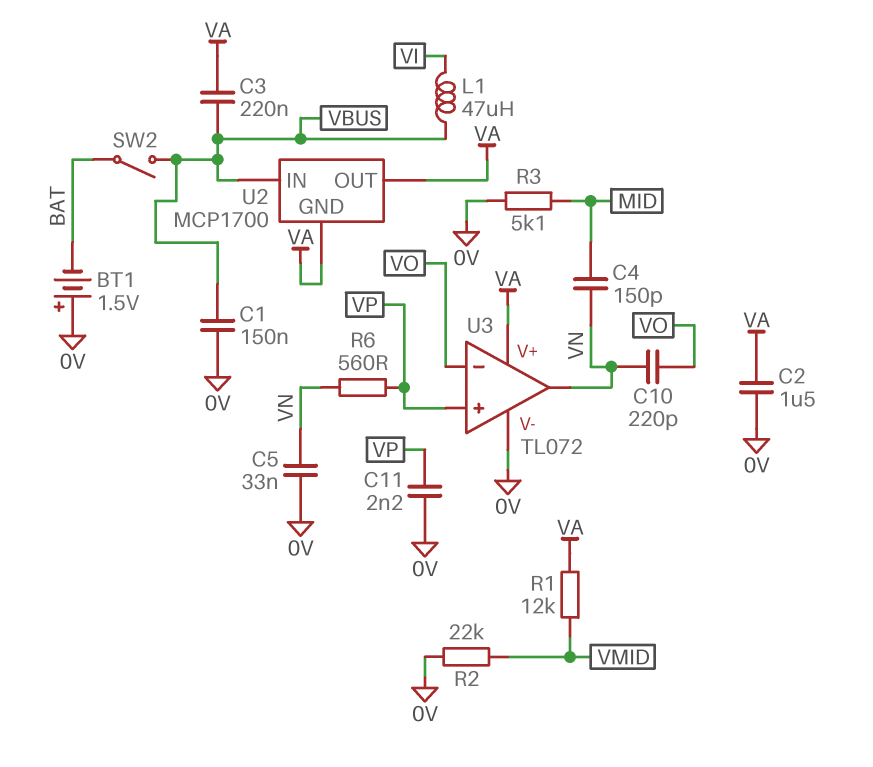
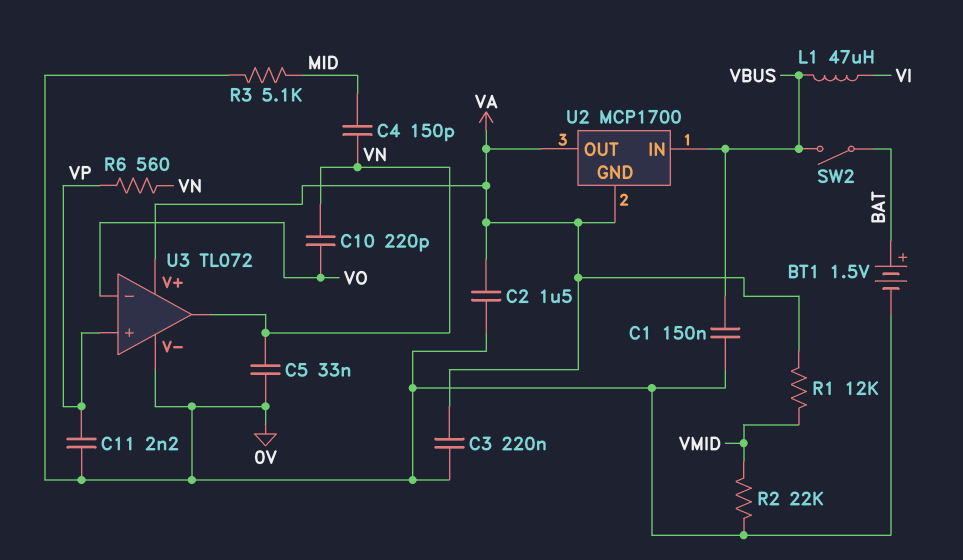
BT1: 1.5V (plus 0V, minus BAT) -> 1.5V (plus BAT, minus 0V)
C3: 220nF (VA, VBUS) -> 220nF (0V, VA)

